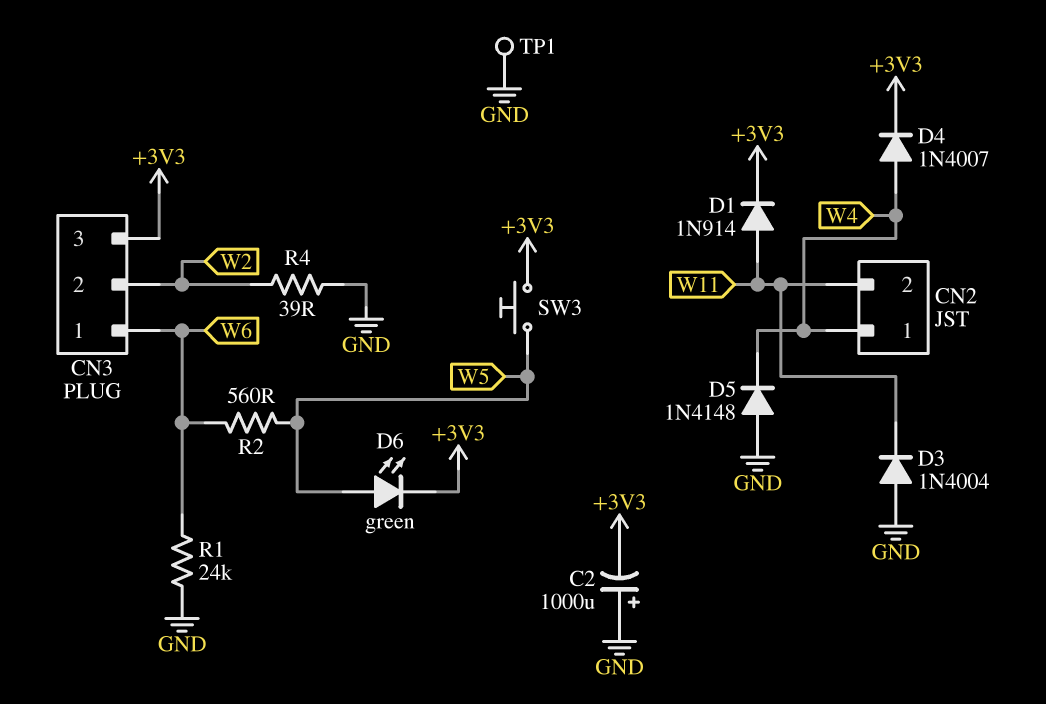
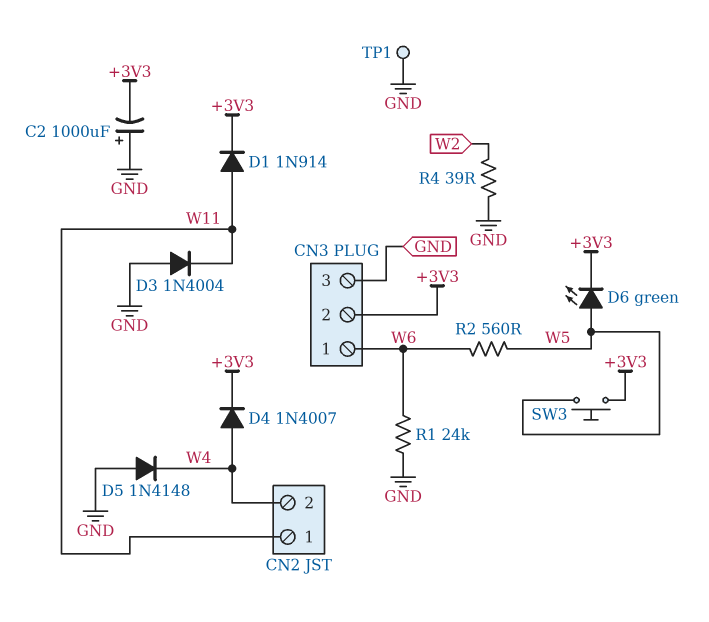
CN2 pin 1: W4 -> W11
CN2 pin 2: W11 -> W4
CN3 pin 2: W2 -> +3V3
CN3 pin 3: +3V3 -> GND

